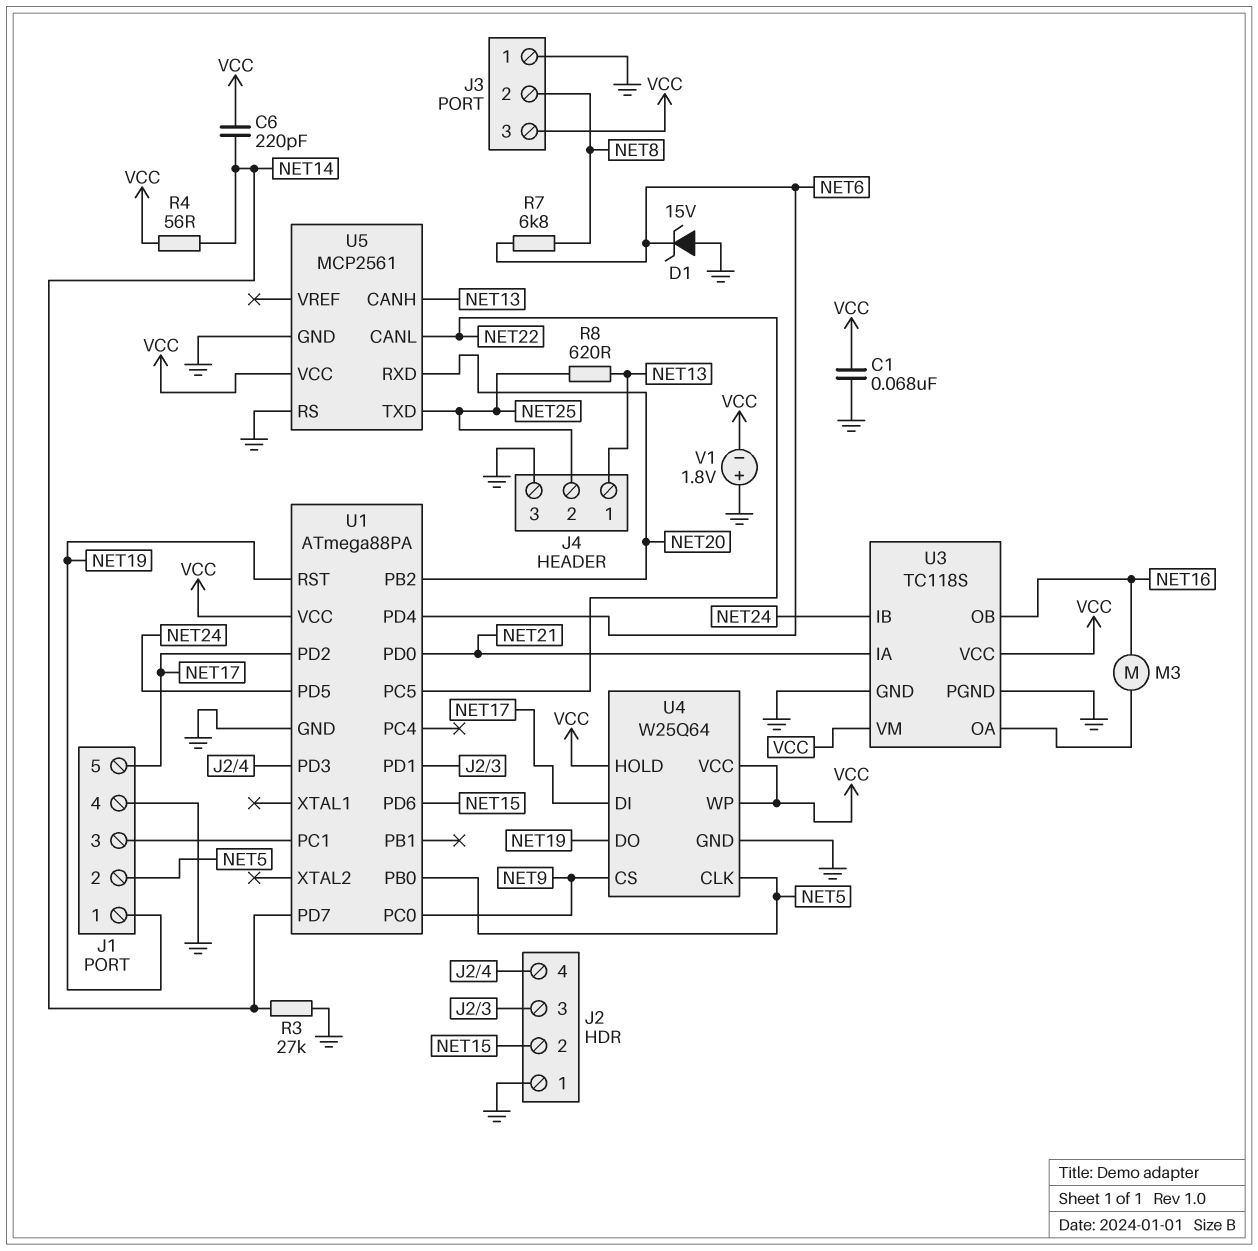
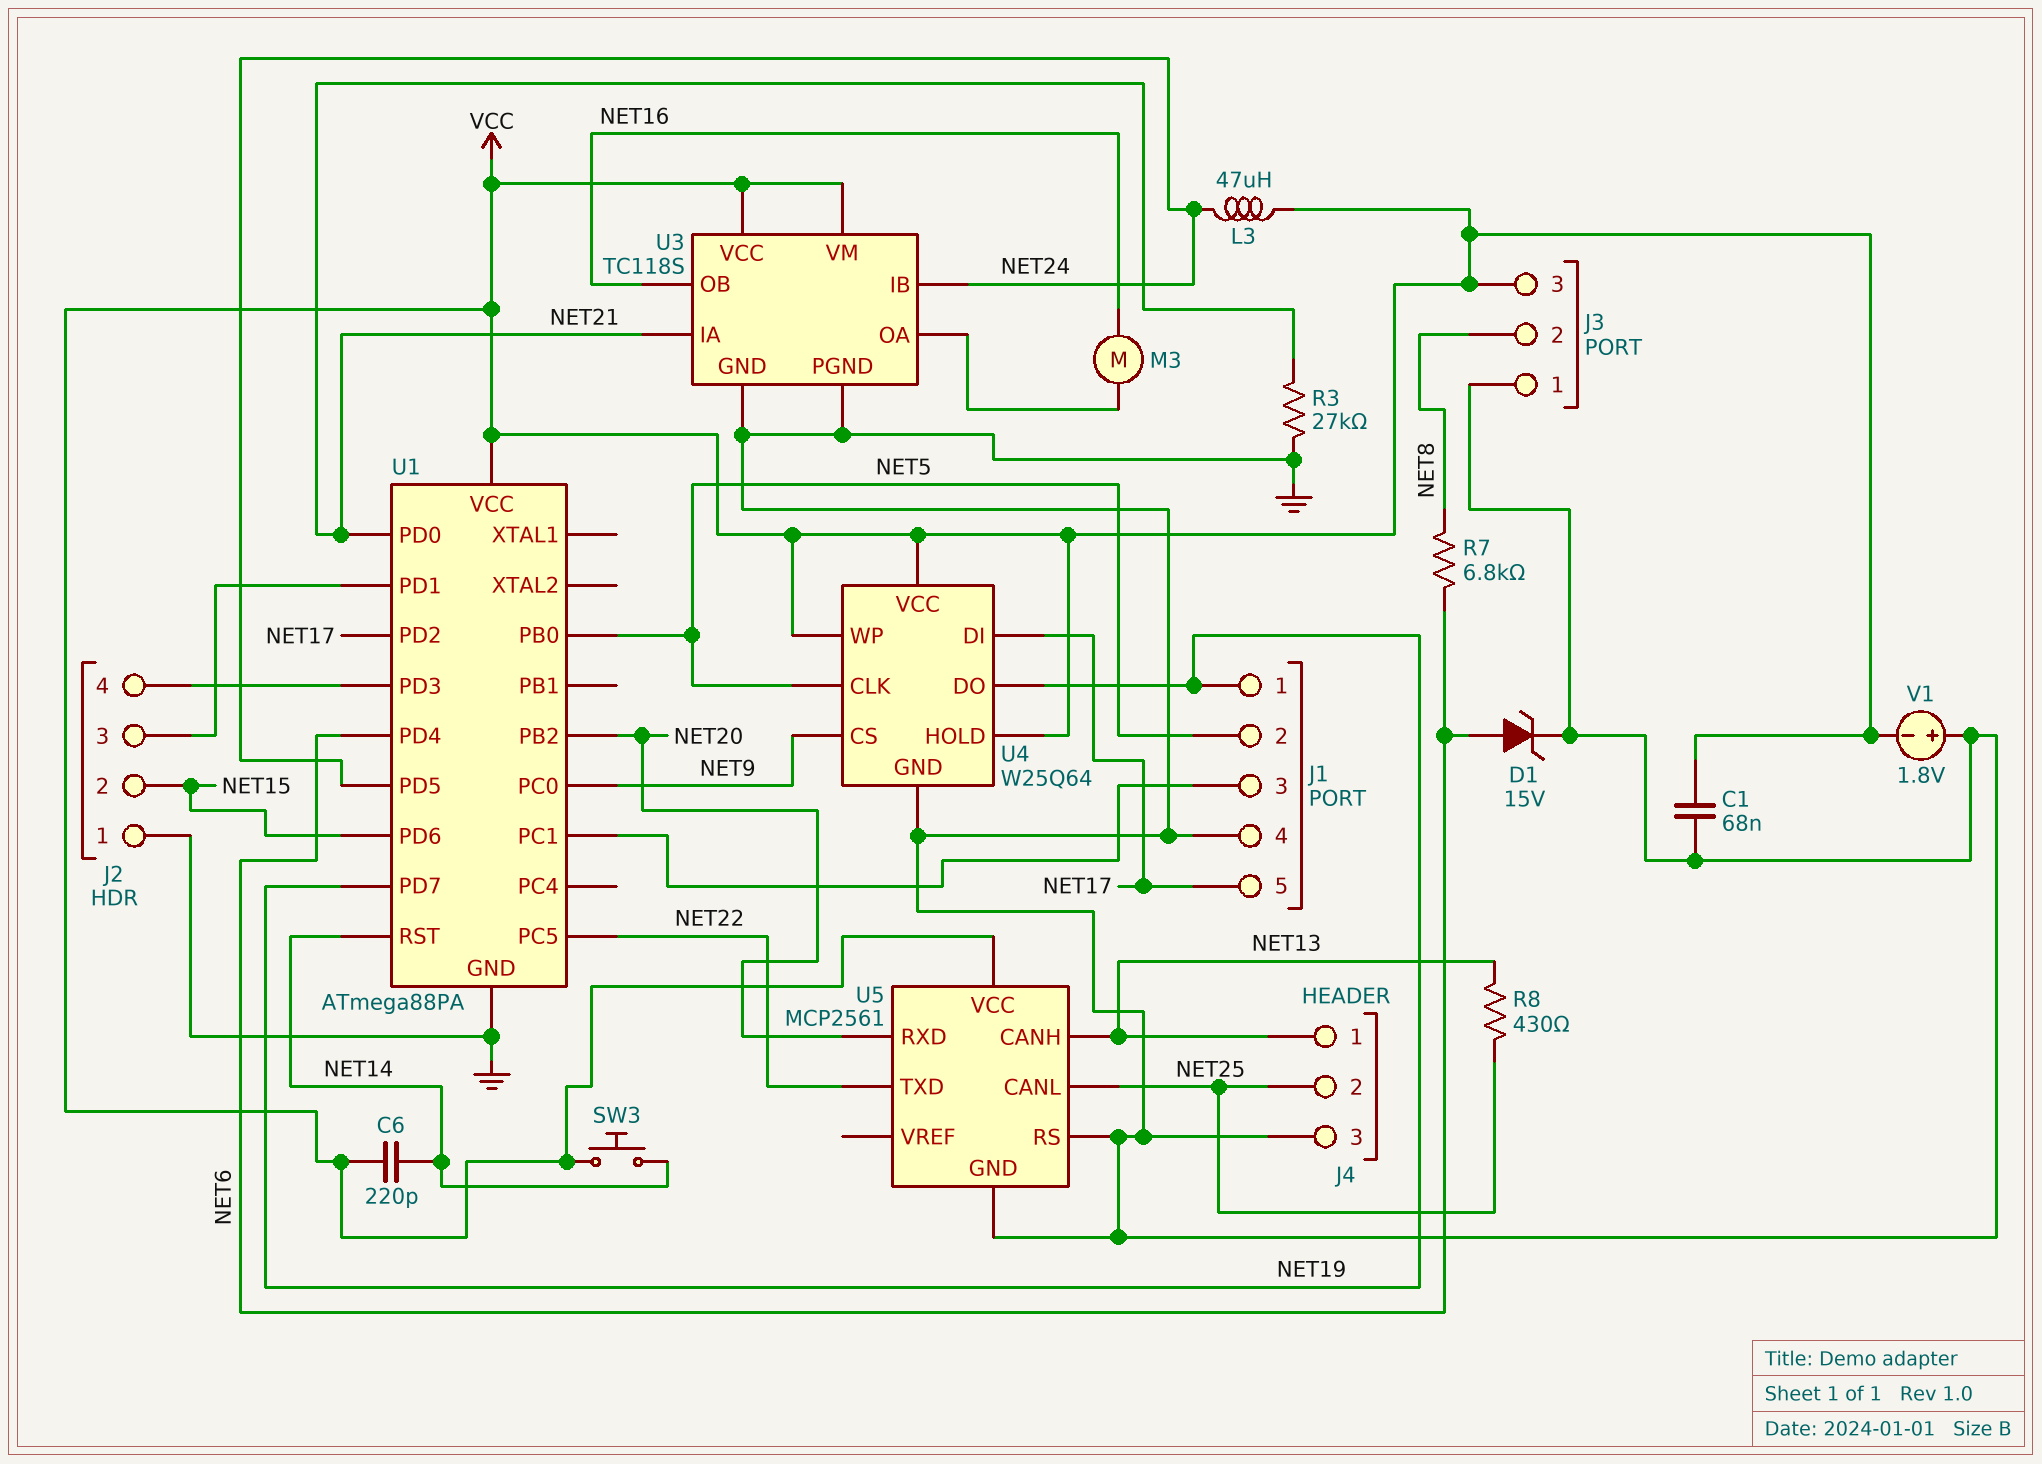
D1: zener 15V (A GND, K NET6) -> zener 15V (A NET6, K GND)
L3: none -> 47uH (NET24, VCC)
R3: 27k (GND, NET14) -> 27k (GND, NET21)
R4: 56 (NET14, VCC) -> none
R8: 620 (NET13, NET25) -> 430 (NET13, NET25)
SW3: none -> button (NET14, VCC)
U1 pin PD7: NET14 -> NET19
U1 pin RST: NET19 -> NET14
U5 pin CANL: NET22 -> NET25
U5 pin TXD: NET25 -> NET22

